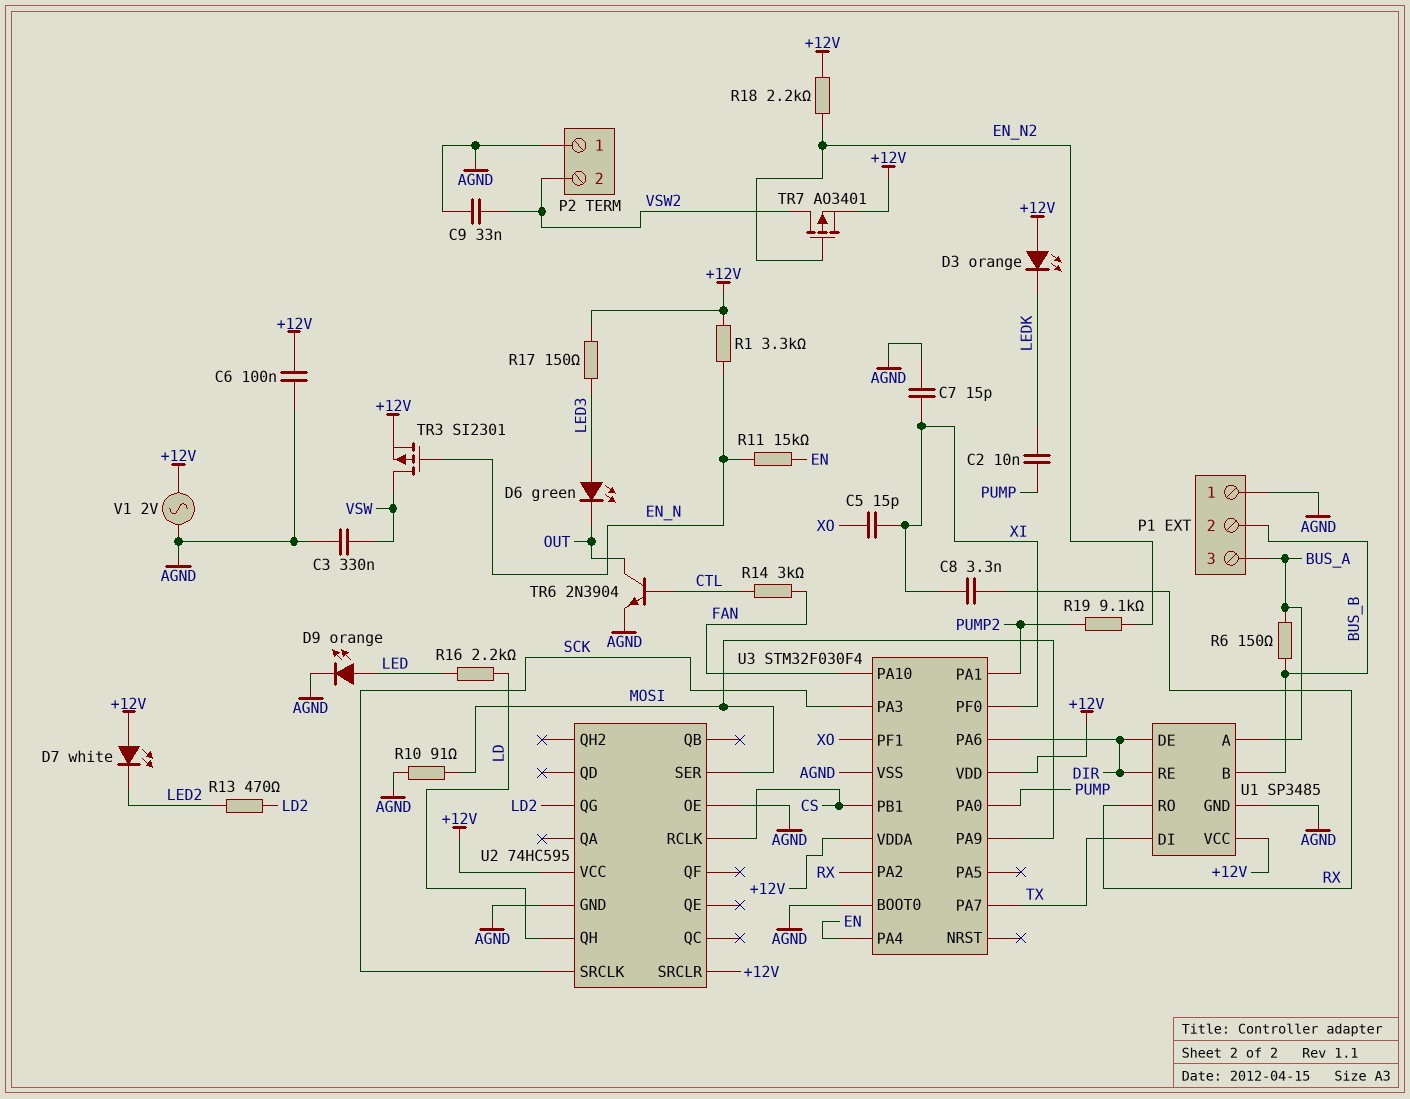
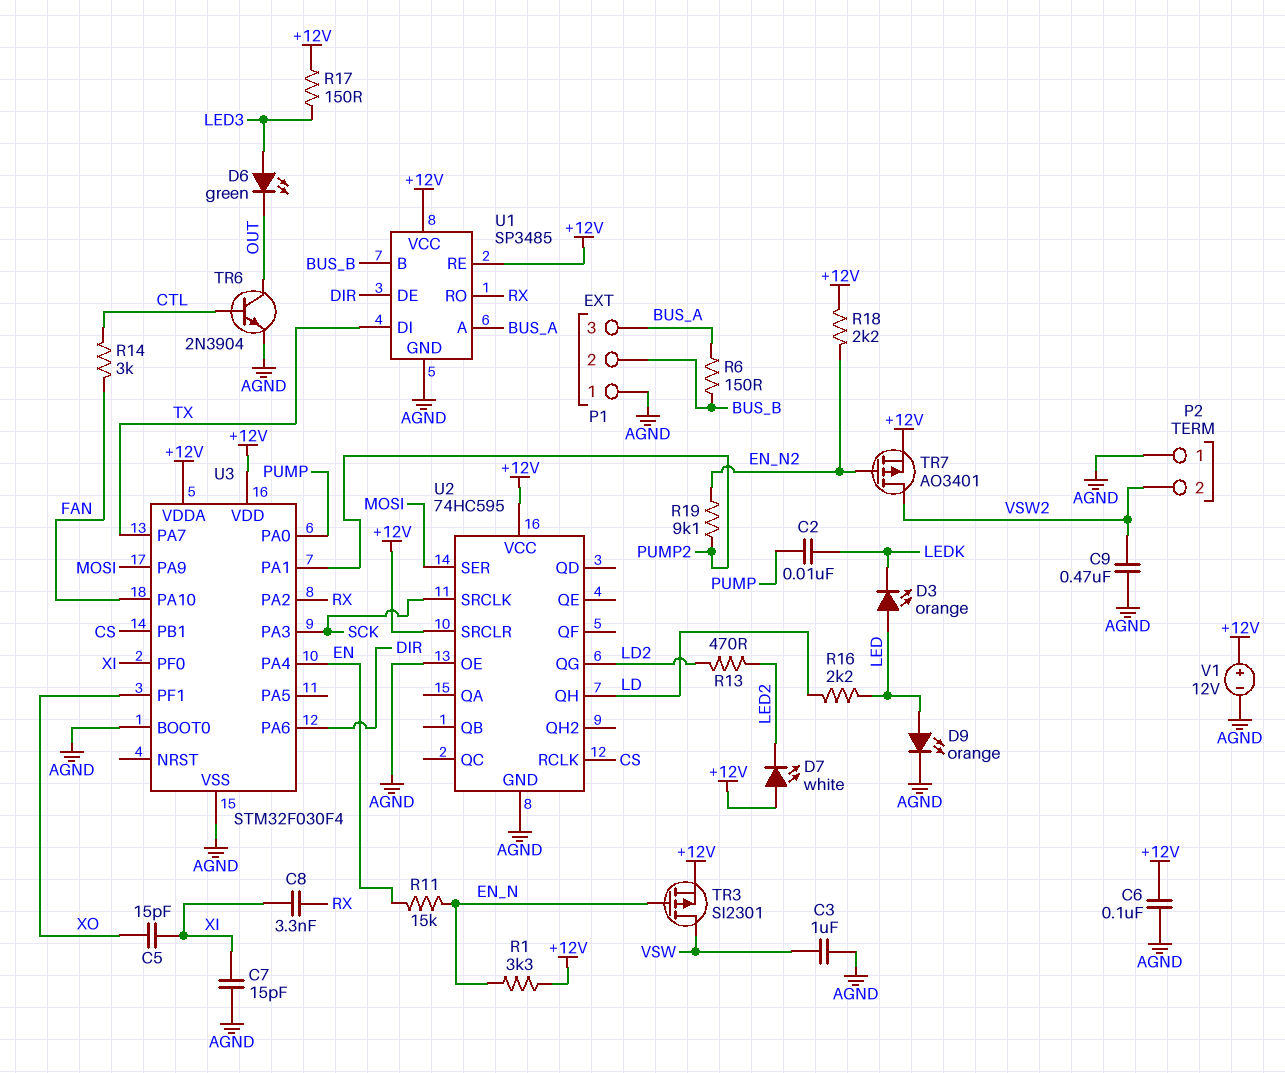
C3: 330nF (AGND, VSW) -> 1uF (AGND, VSW)
C9: 33nF (AGND, VSW2) -> 470nF (AGND, VSW2)
D3: LED orange (A +12V, K LEDK) -> LED orange (A LED, K LEDK)
R10: 91 (AGND, MOSI) -> none
U1 pin RE: DIR -> +12V
V1: AC 2V (+12V, AGND) -> 12V (plus +12V, minus AGND)

